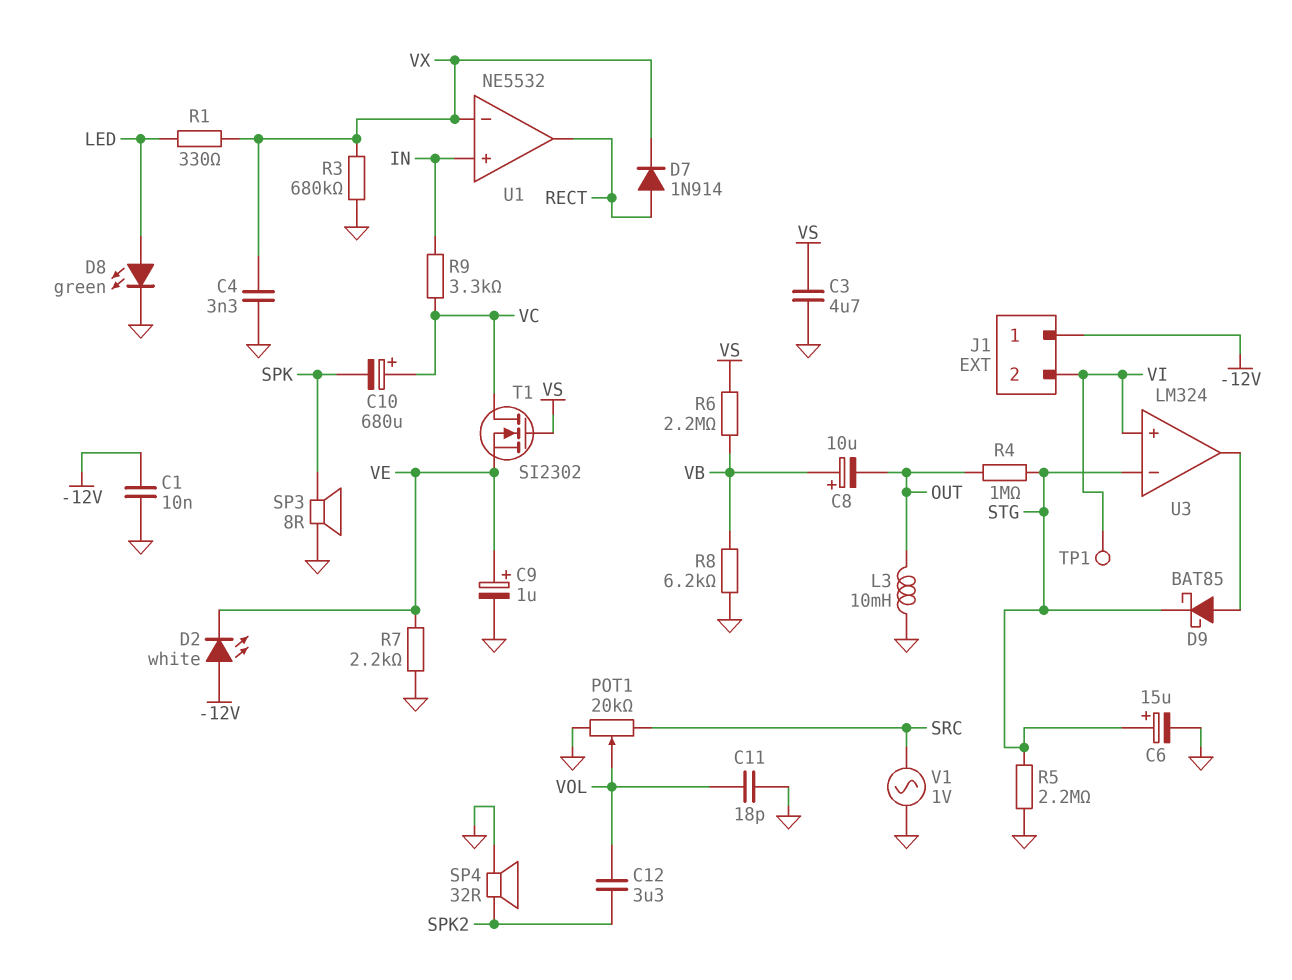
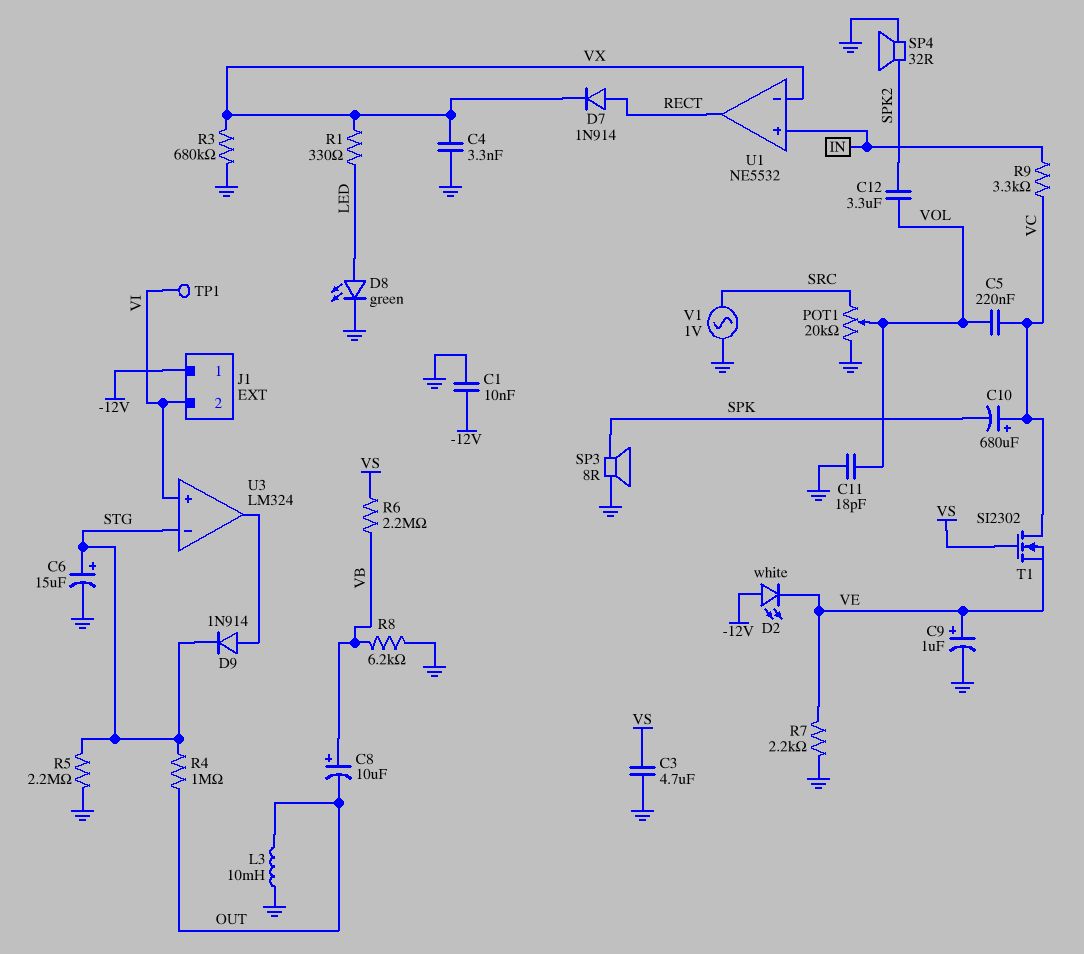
C5: none -> 220nF (VC, VOL)
D9: schottky BAT85 (A U3/out, K STG) -> diode 1N914 (A U3/out, K STG)

